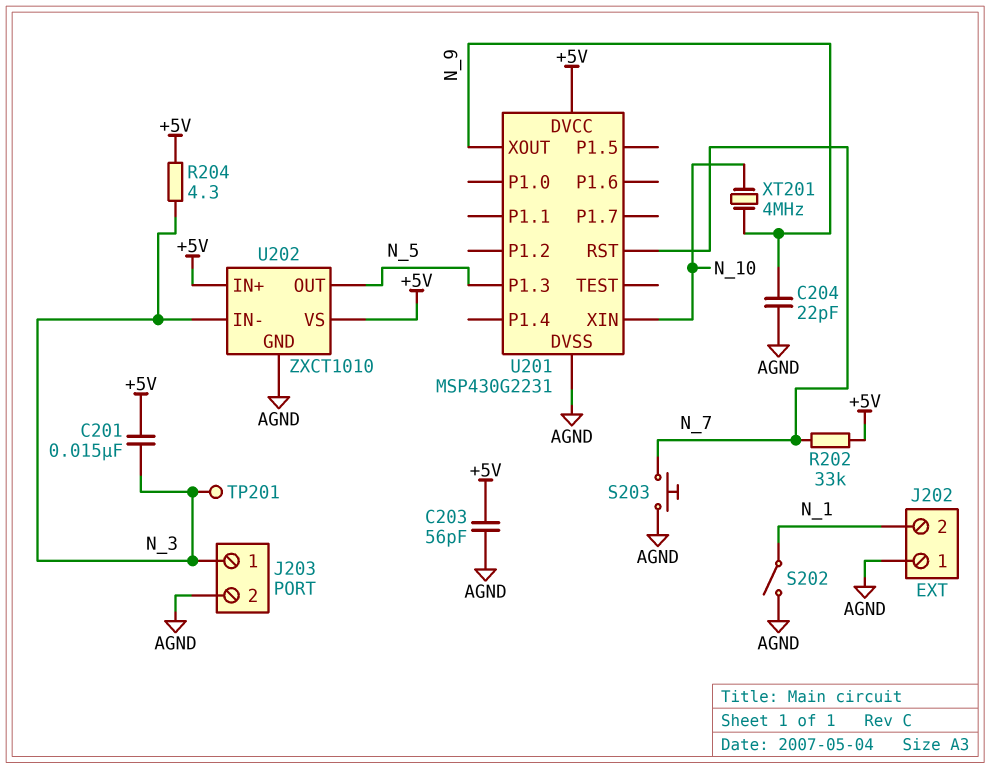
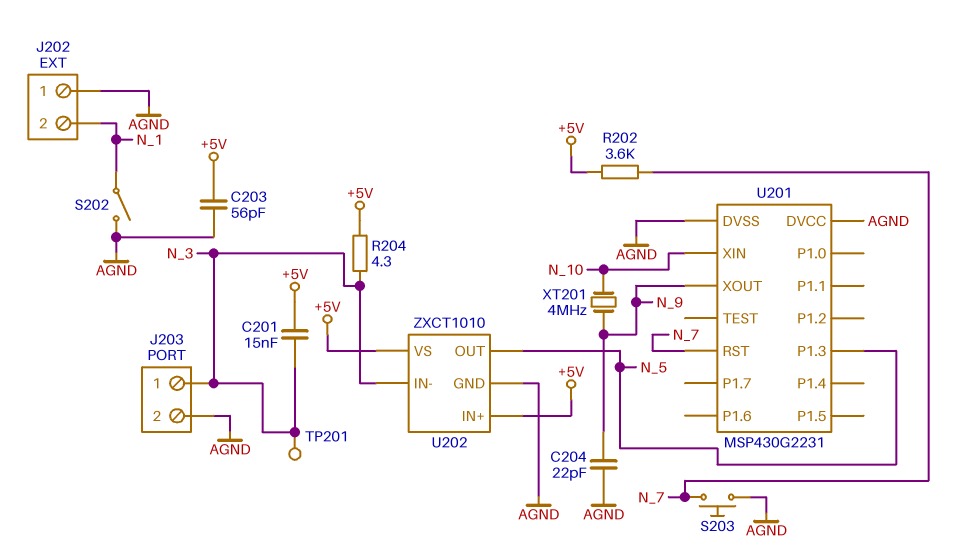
R202: 33k (+5V, N_7) -> 3.6k (+5V, N_7)
U201 pin DVCC: +5V -> AGND

